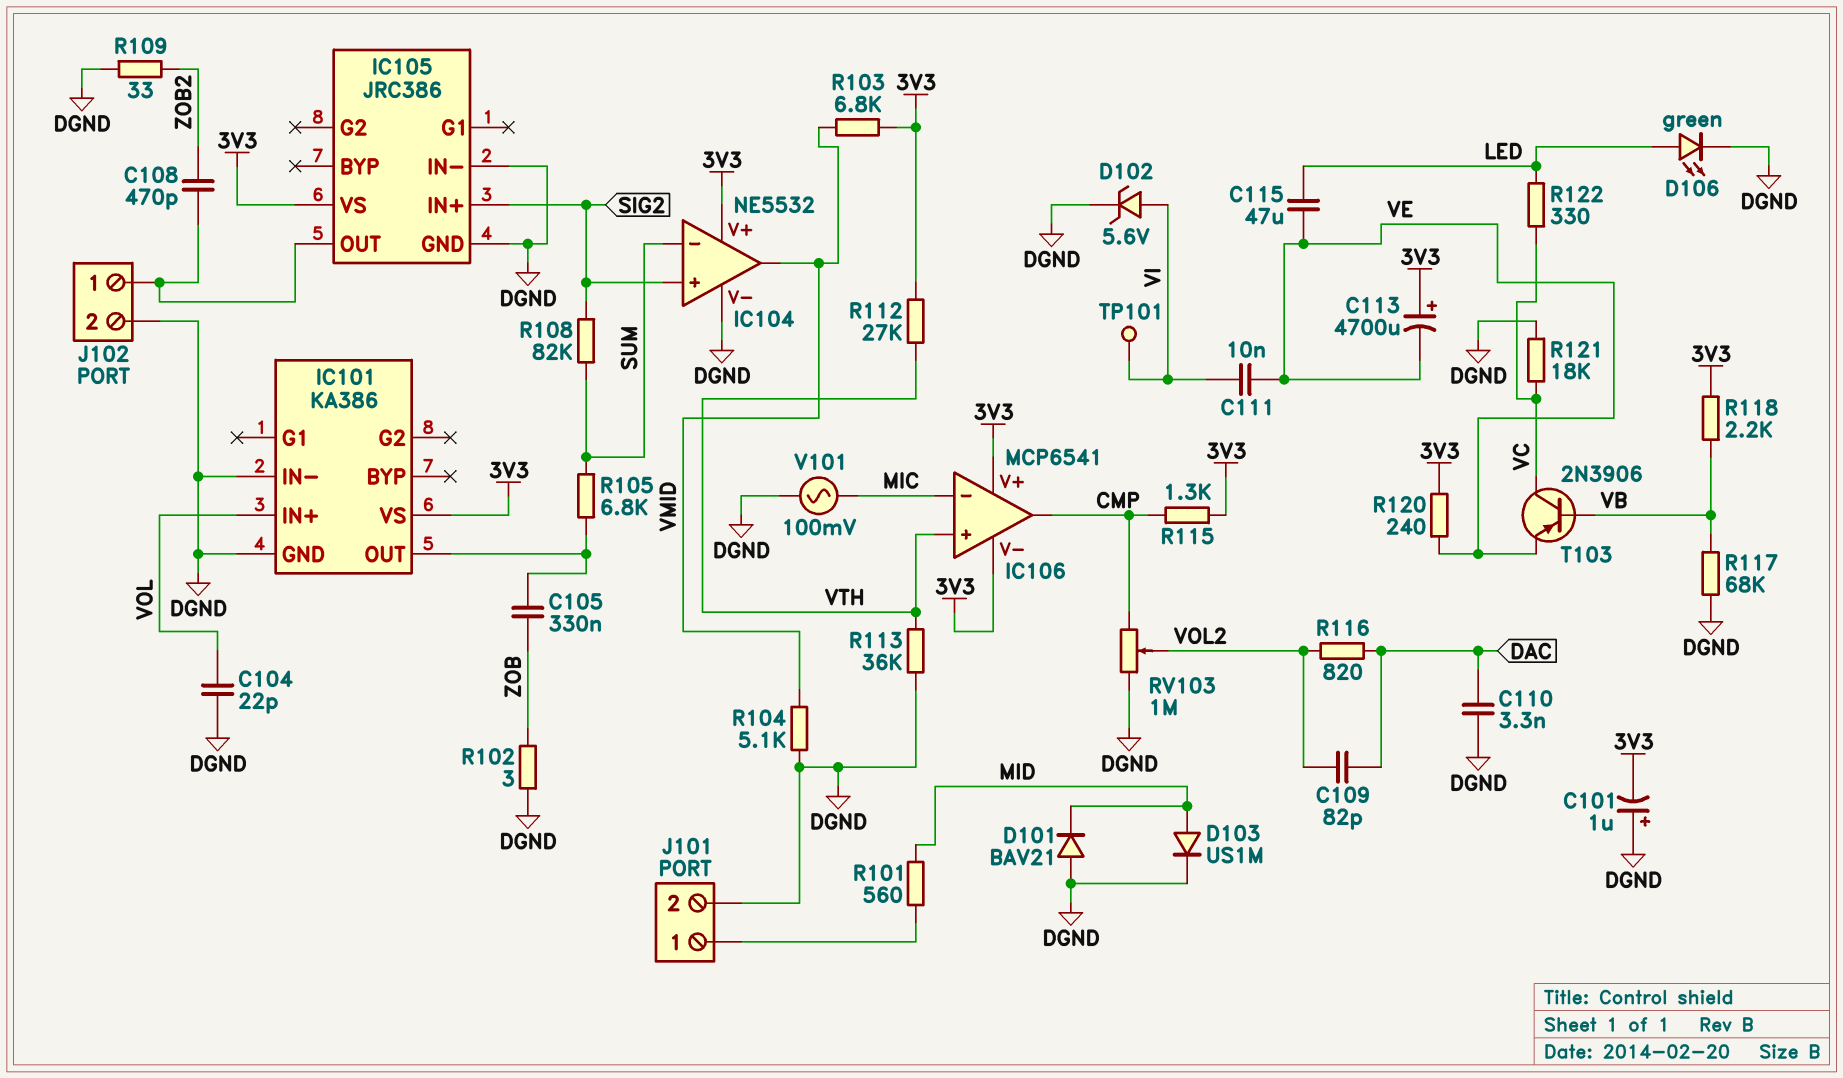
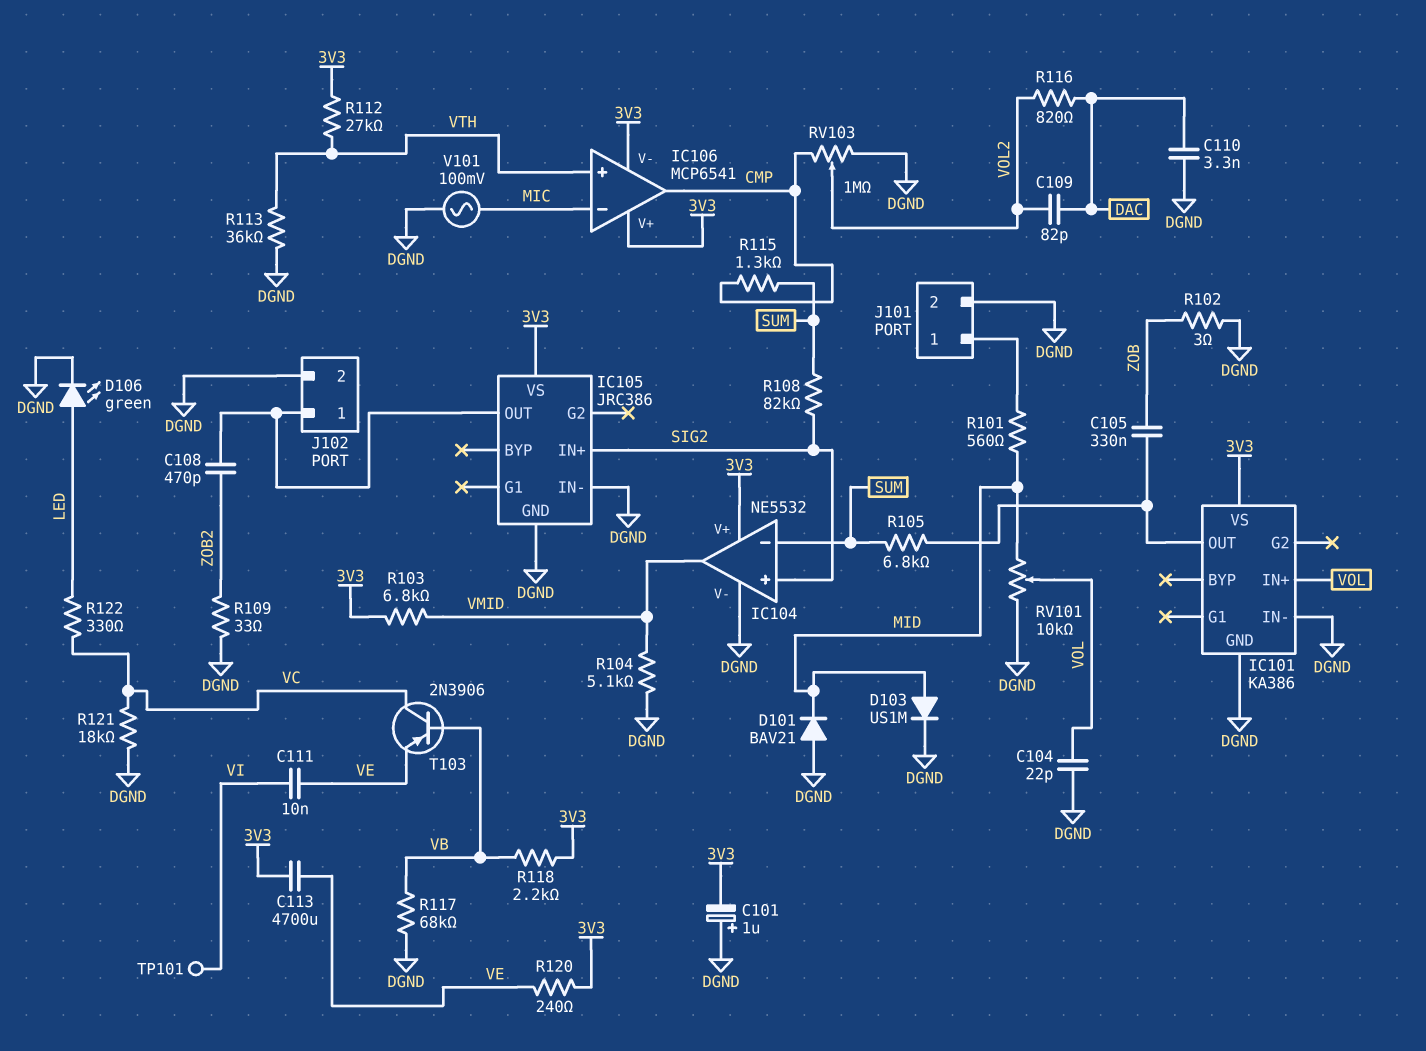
C113: 4700uF (plus 3V3, minus VE) -> 4700uF (3V3, VE)
C115: 47uF (LED, VE) -> none
D102: zener 5.6V (A VI, K DGND) -> none
R115: 1.3k (3V3, CMP) -> 1.3k (CMP, SUM)
RV101: none -> 10k (DGND, MID, wiper VOL)

